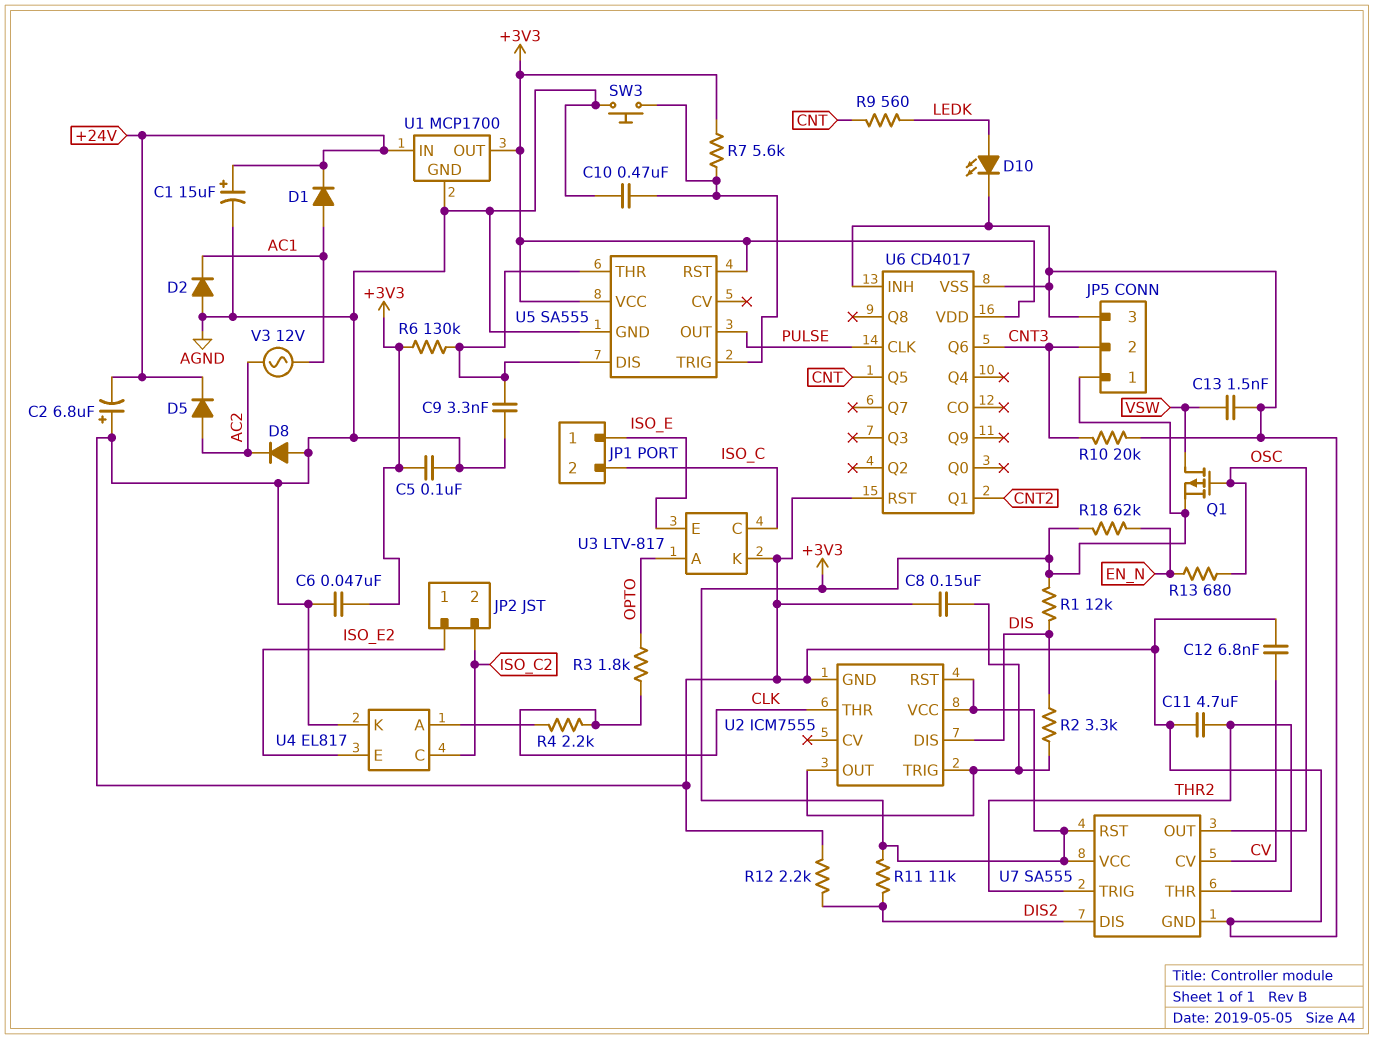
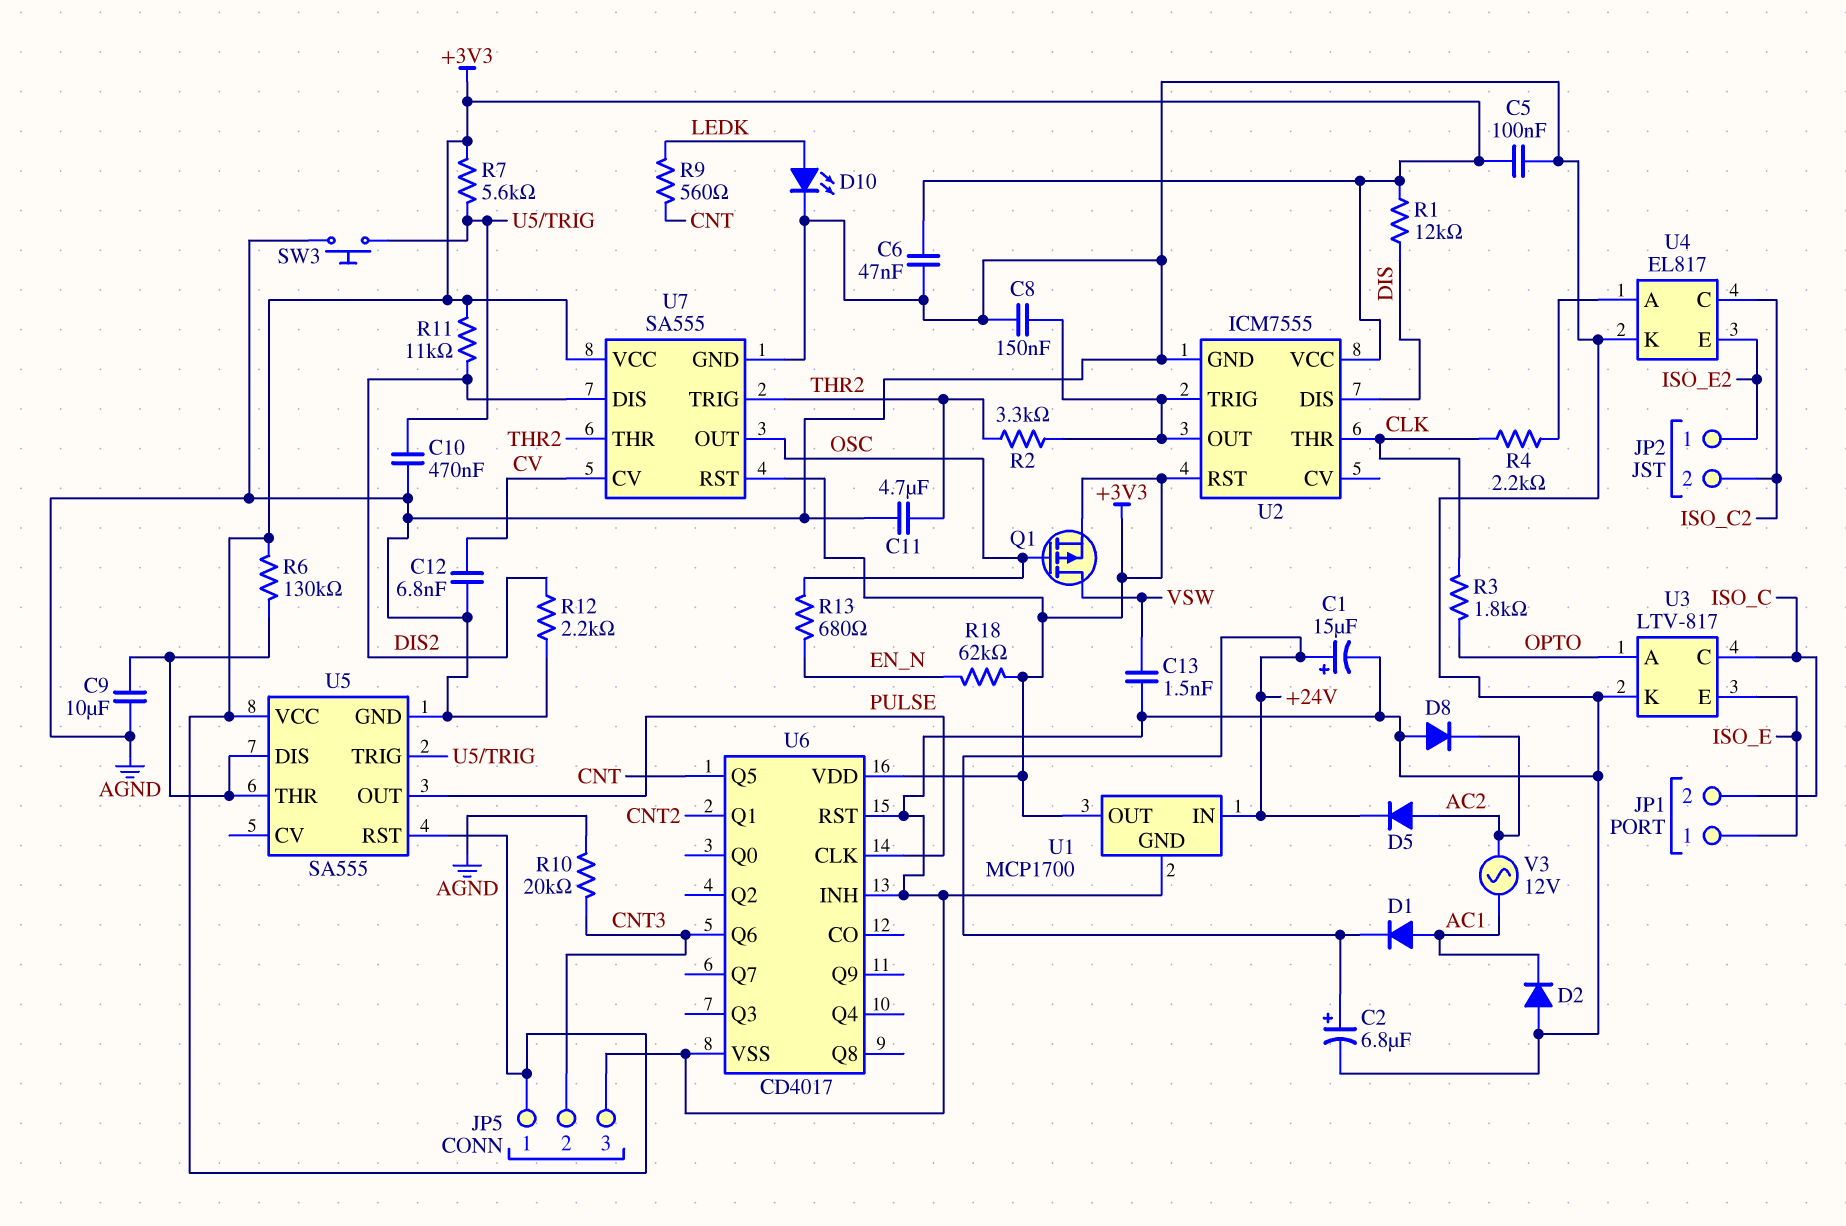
C2: 6.8uF (plus AGND, minus +24V) -> 6.8uF (plus +24V, minus AGND)
C9: 3.3nF (AGND, U5/DIS) -> 10uF (AGND, U5/DIS)
R2: 3.3k (DIS, U2/OUT) -> 3.3k (THR2, U2/OUT)

